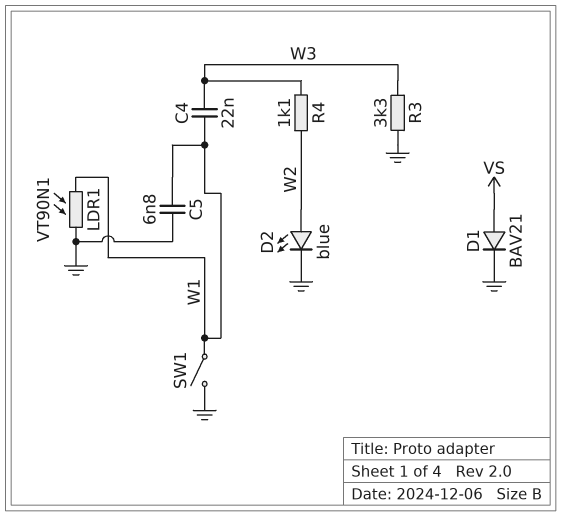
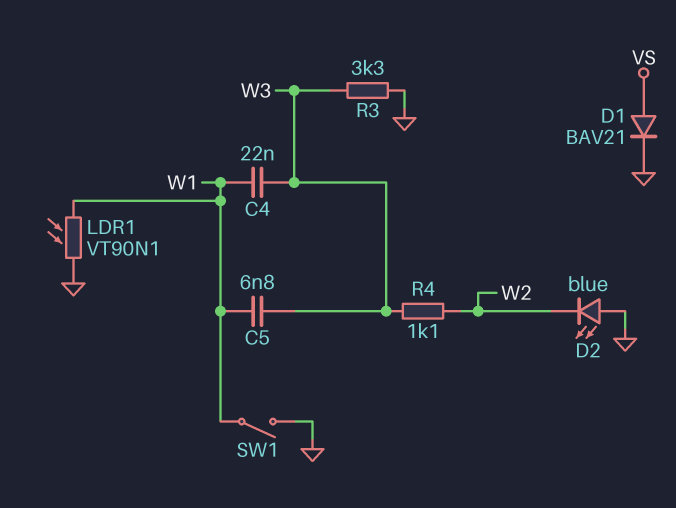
C5: 6.8nF (GND, W1) -> 6.8nF (W1, W3)
D2: LED blue (A W2, K GND) -> LED blue (A GND, K W2)

